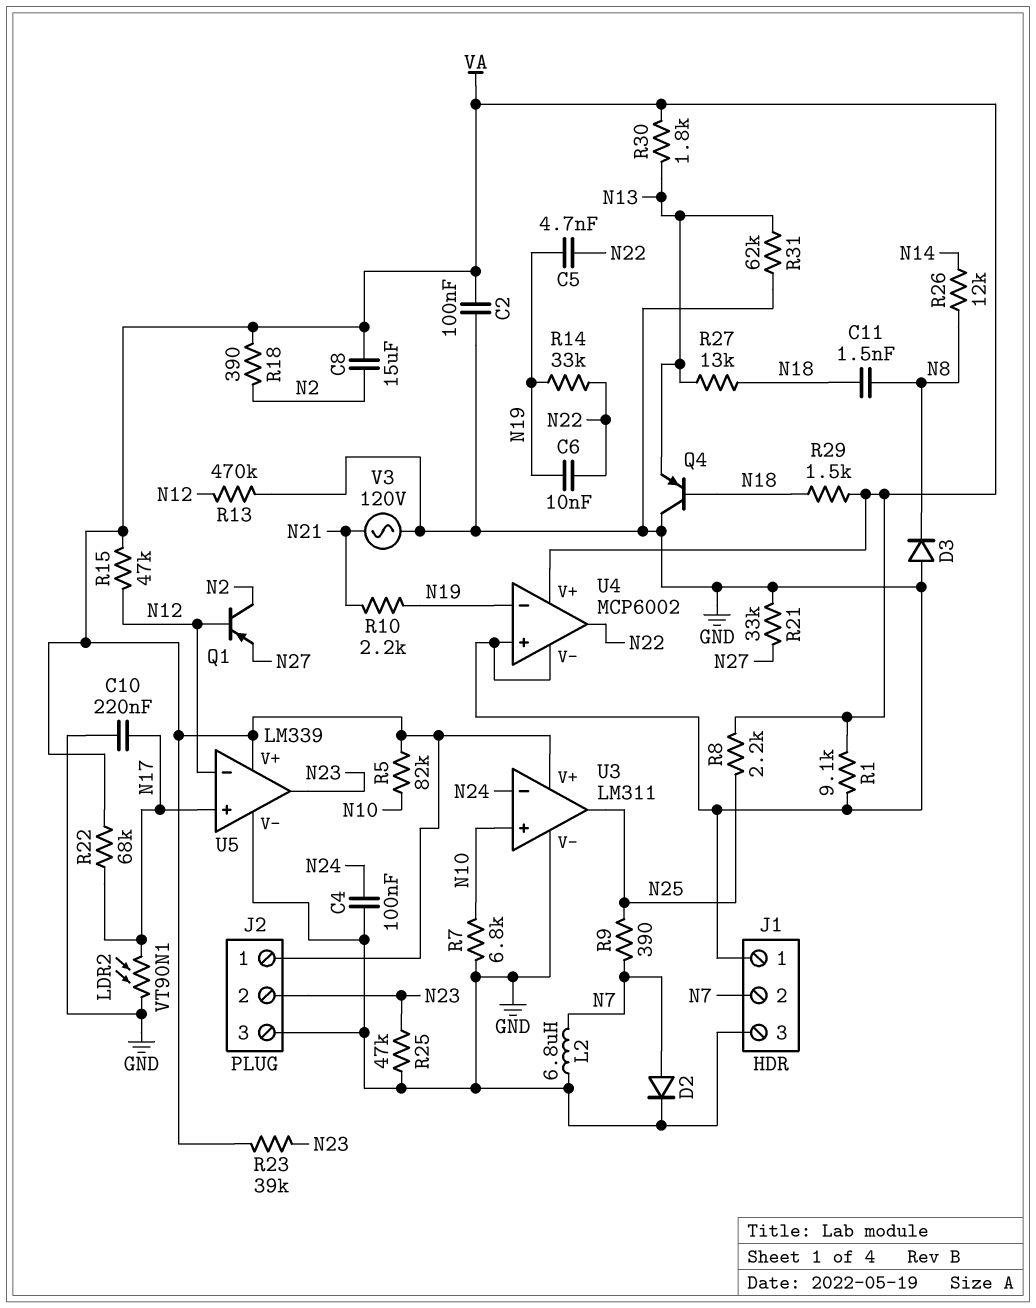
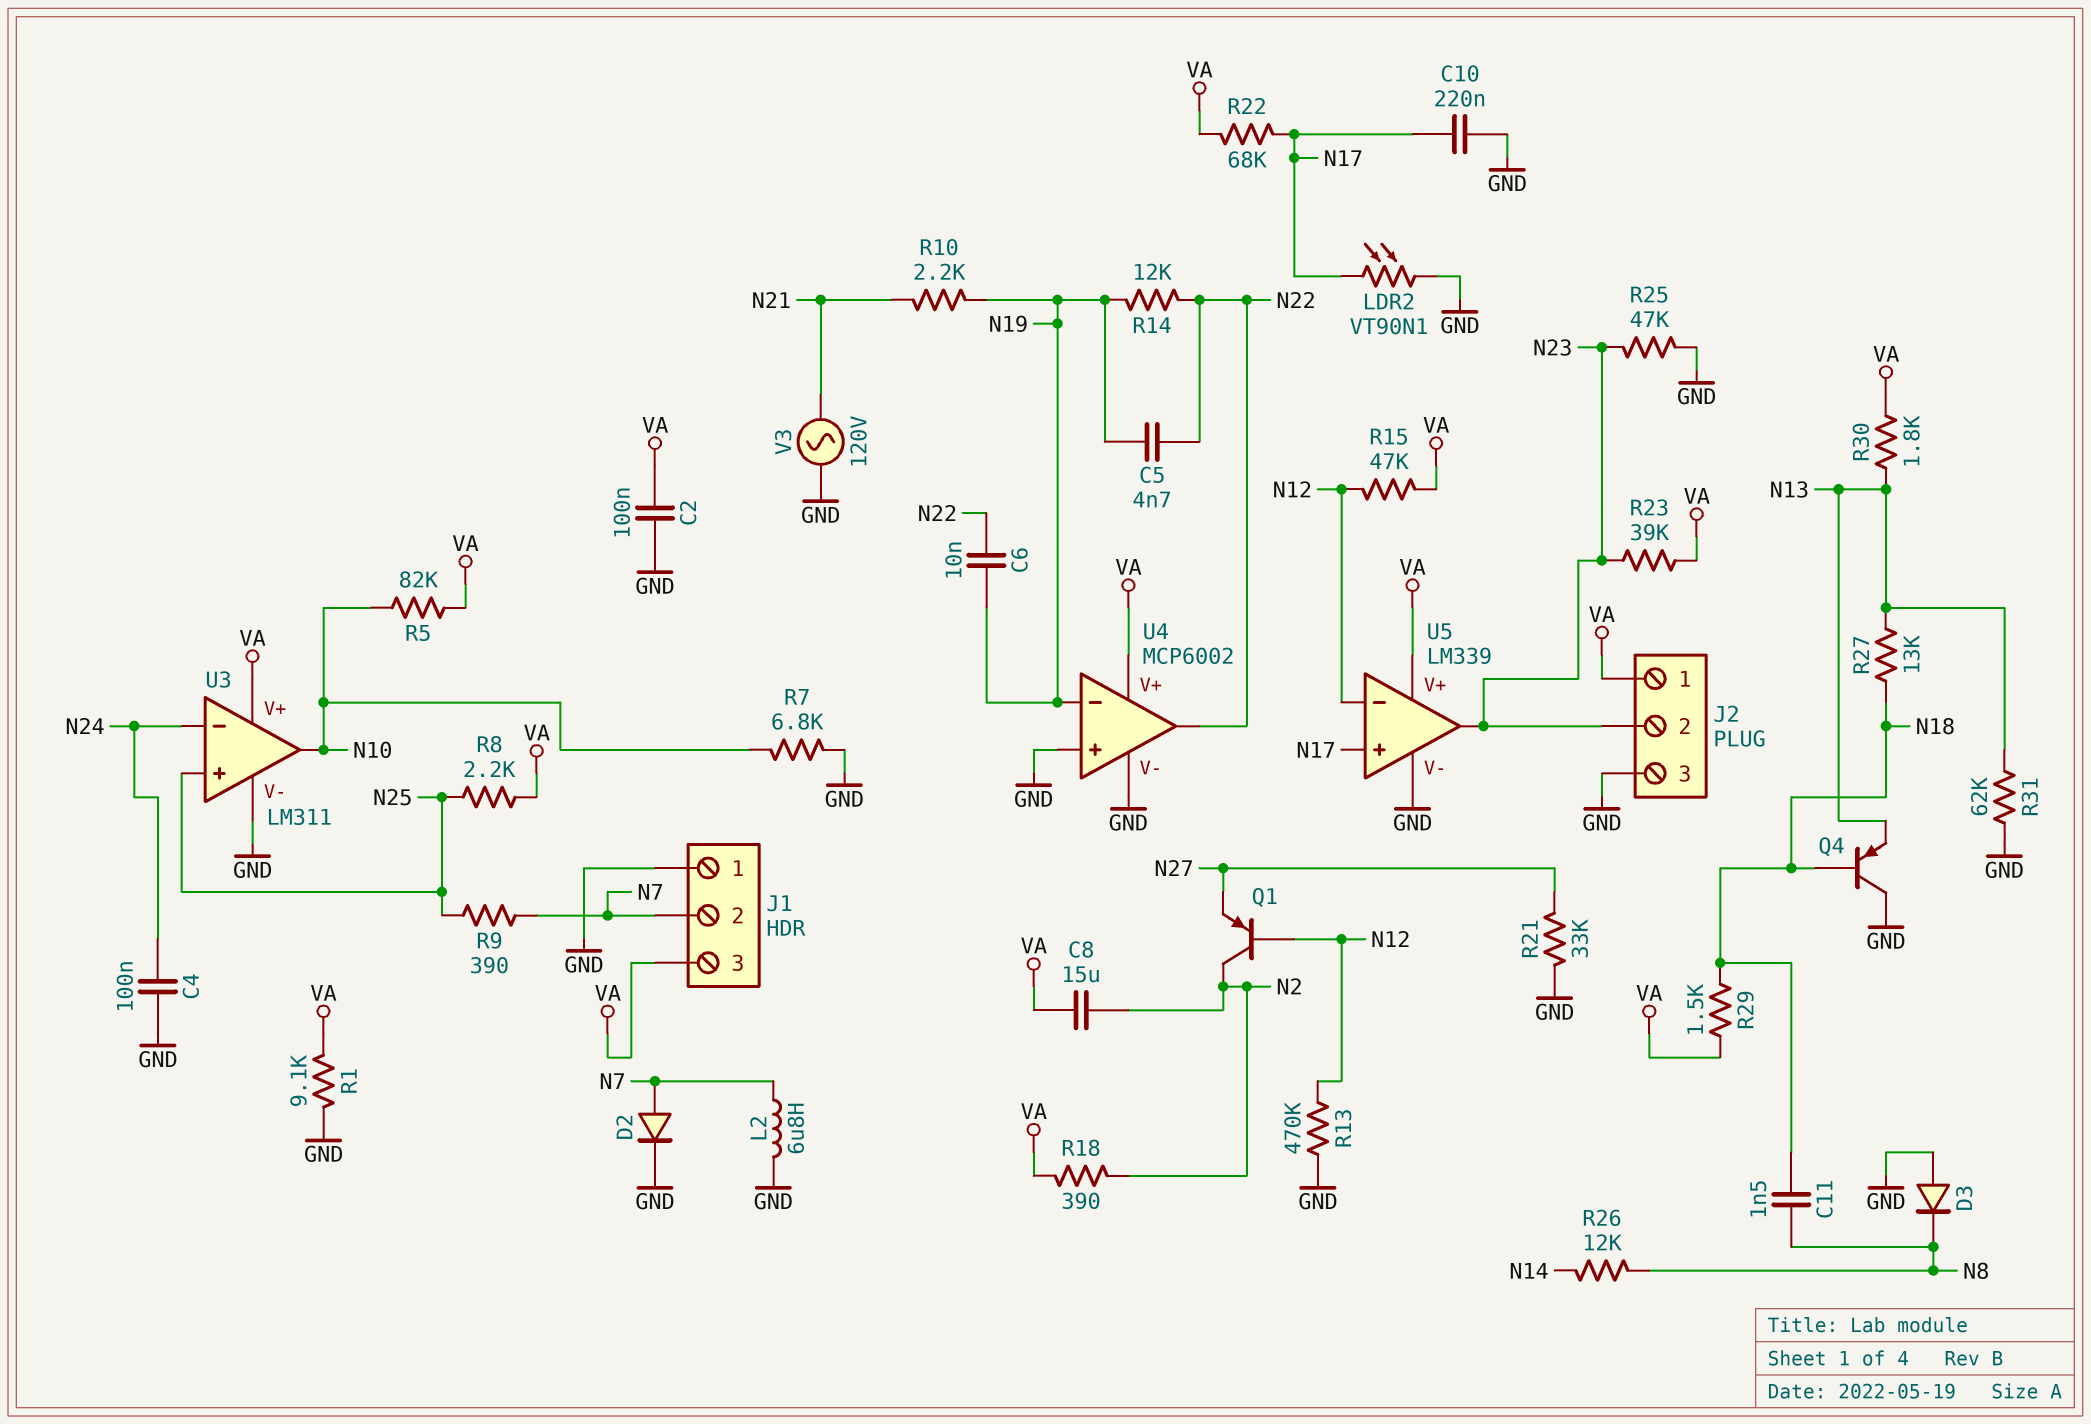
J1 pin 3: GND -> VA
R14: 33k (N19, N22) -> 12k (N19, N22)
U3 pin in+: N10 -> N25
U3 pin out: N25 -> N10

